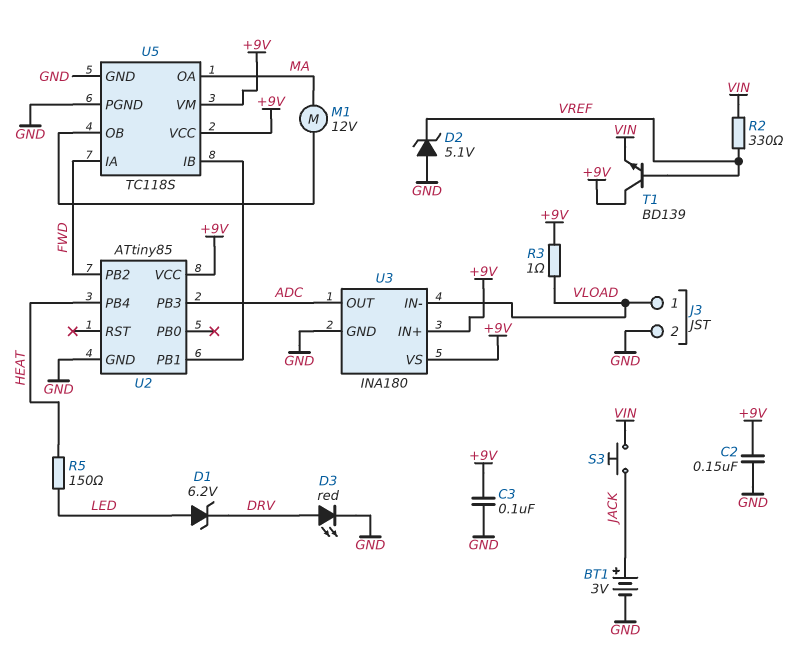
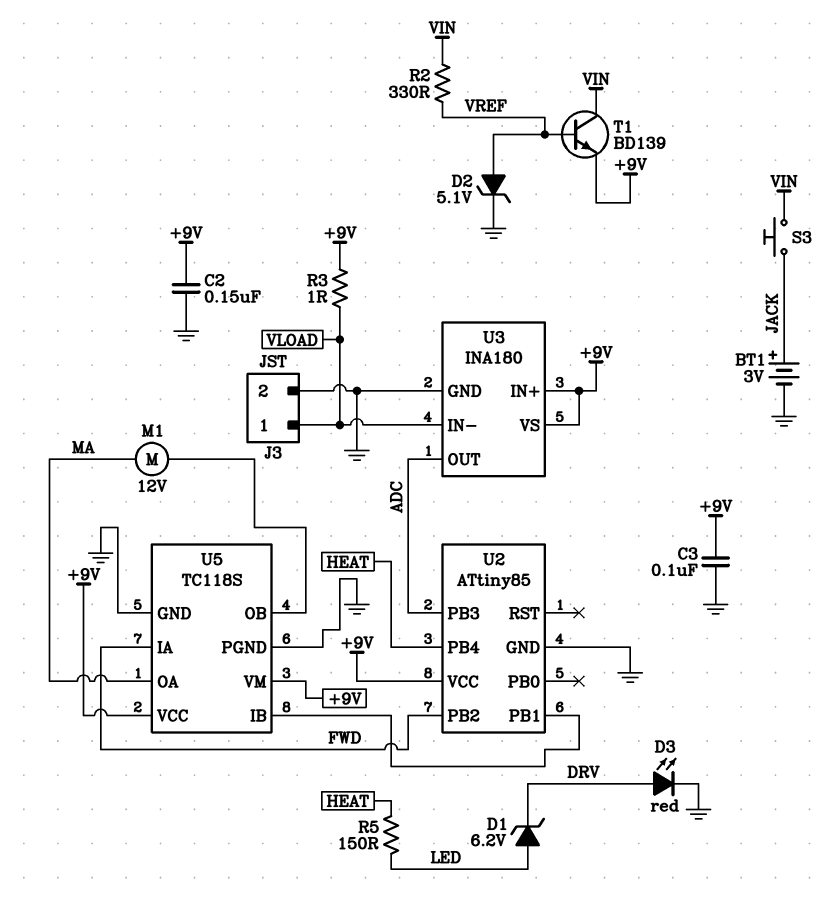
D2: zener 5.1V (A GND, K VREF) -> zener 5.1V (A VREF, K GND)
T1: NPN BD139 (B VREF, C +9V, E VIN) -> NPN BD139 (B VREF, C VIN, E +9V)

